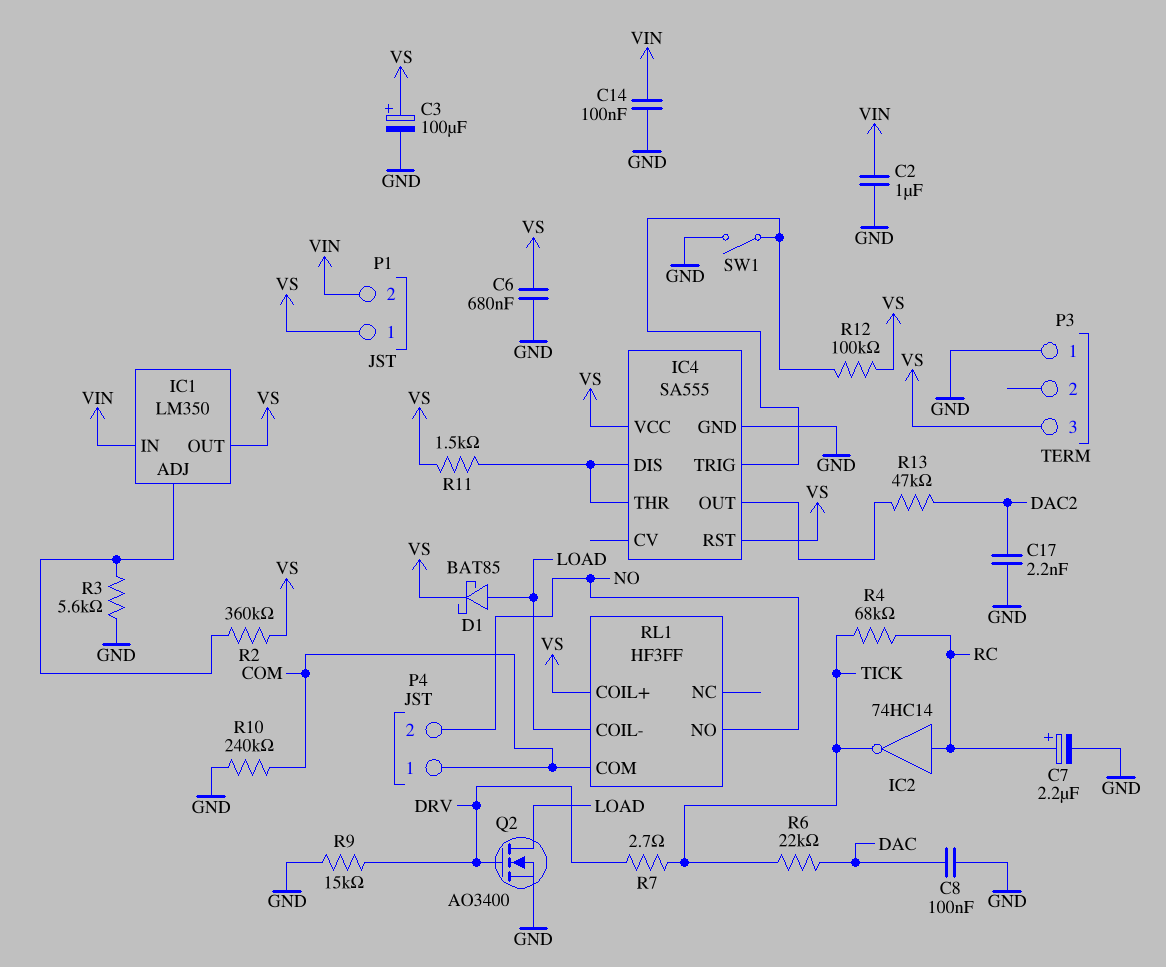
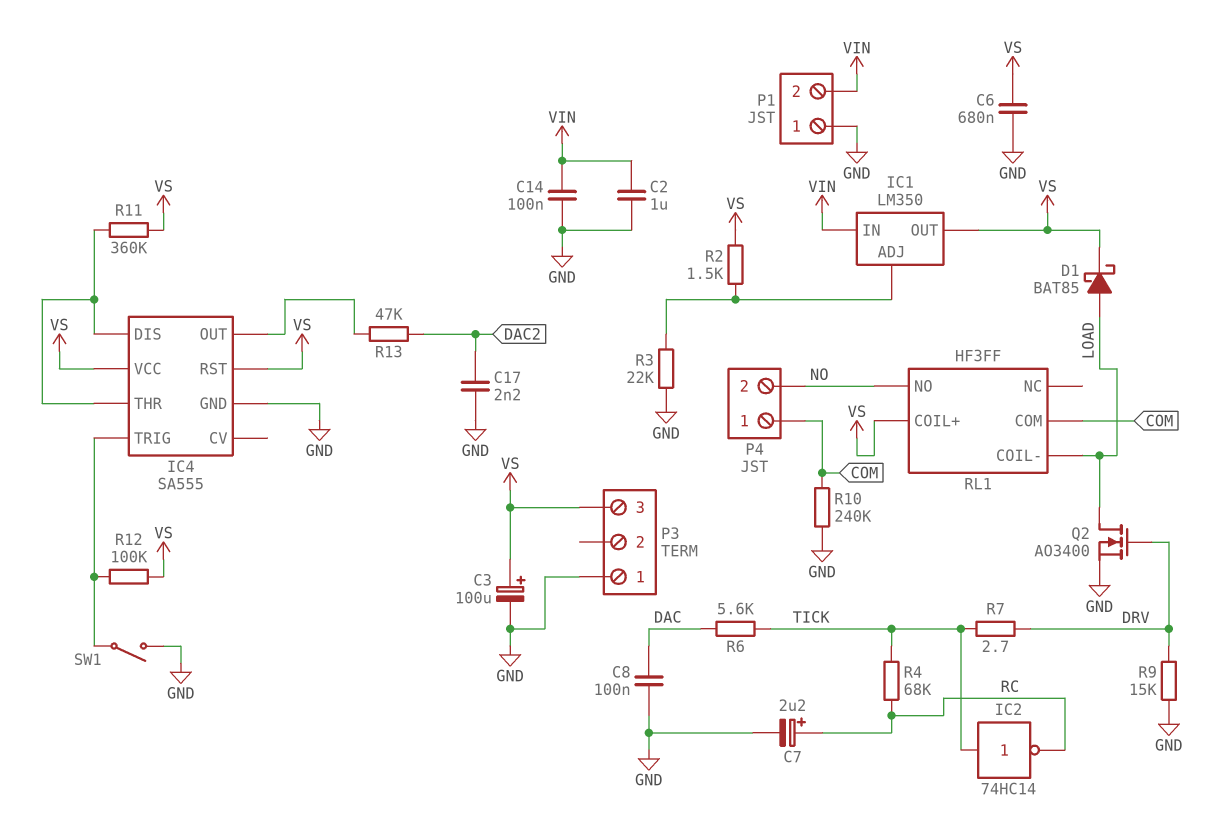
IC2: NOT 74HC14 (in RC, out TICK) -> NOT 74HC14 (in TICK, out RC)
P1 pin 1: VS -> GND
R2: 360k (IC1/ADJ, VS) -> 1.5k (IC1/ADJ, VS)
R3: 5.6k (GND, IC1/ADJ) -> 22k (GND, IC1/ADJ)
R6: 22k (DAC, TICK) -> 5.6k (DAC, TICK)
R11: 1.5k (IC4/DIS, VS) -> 360k (IC4/DIS, VS)

